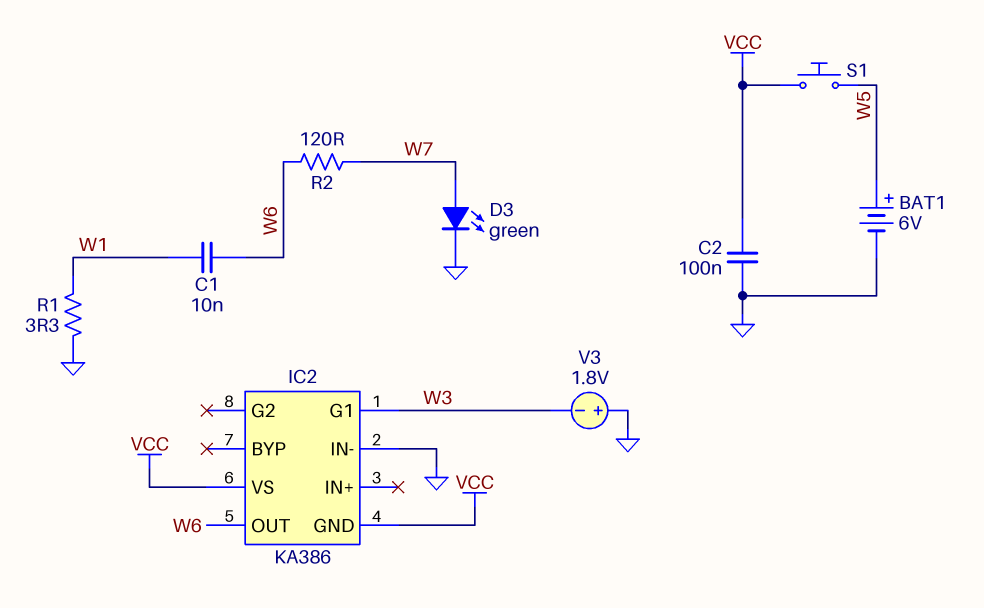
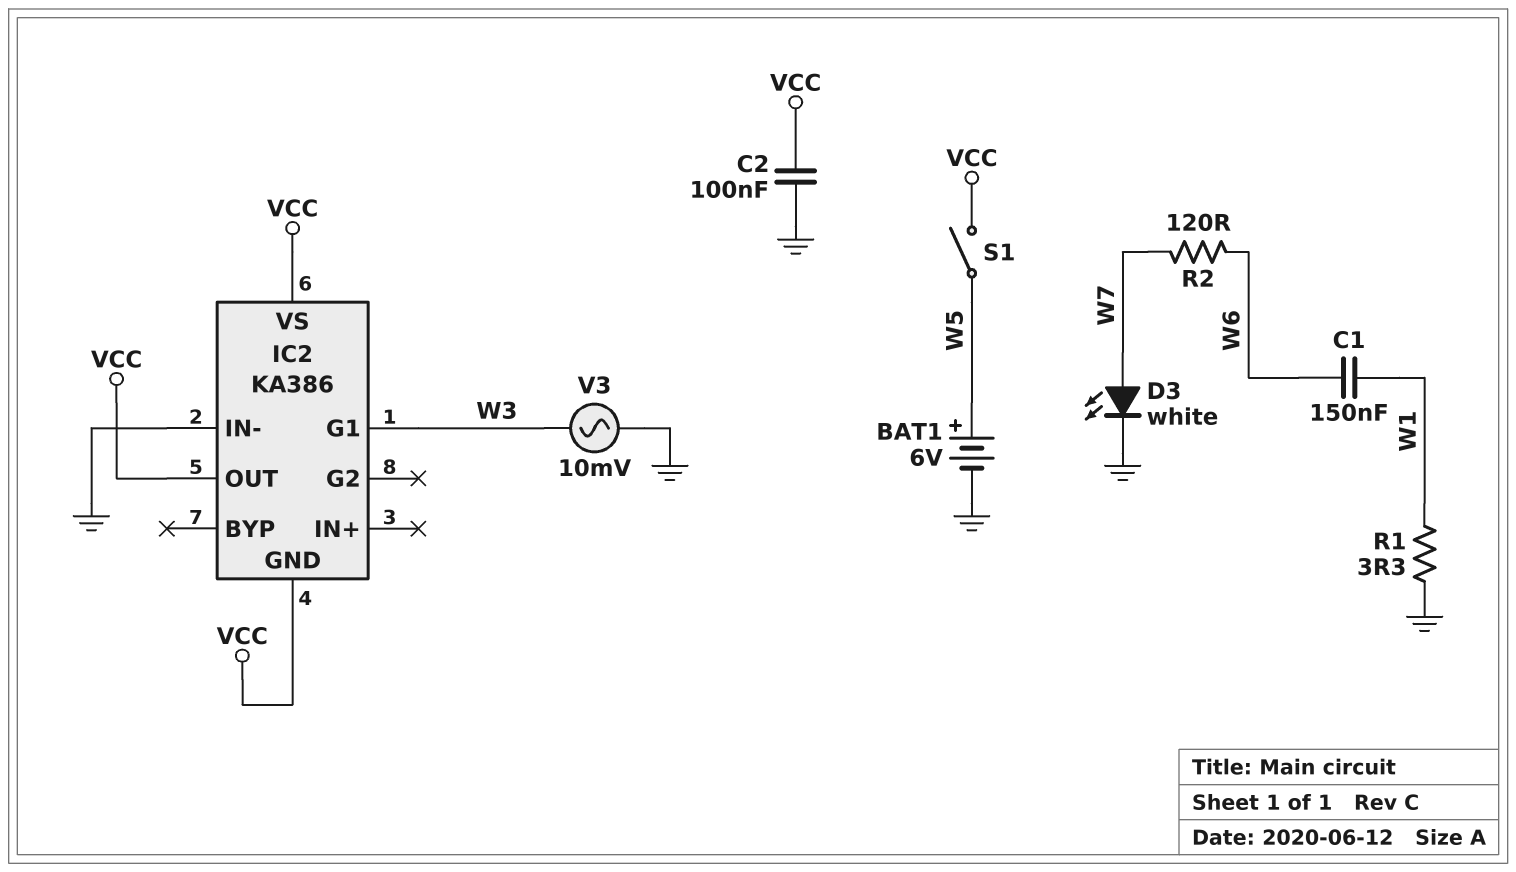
C1: 10nF (W1, W6) -> 150nF (W1, W6)
D3: LED green (A W7, K GND) -> LED white (A W7, K GND)
IC2 pin OUT: W6 -> VCC
S1: button (VCC, W5) -> switch (VCC, W5)
V3: 1.8V (plus GND, minus W3) -> AC 10mV (GND, W3)

